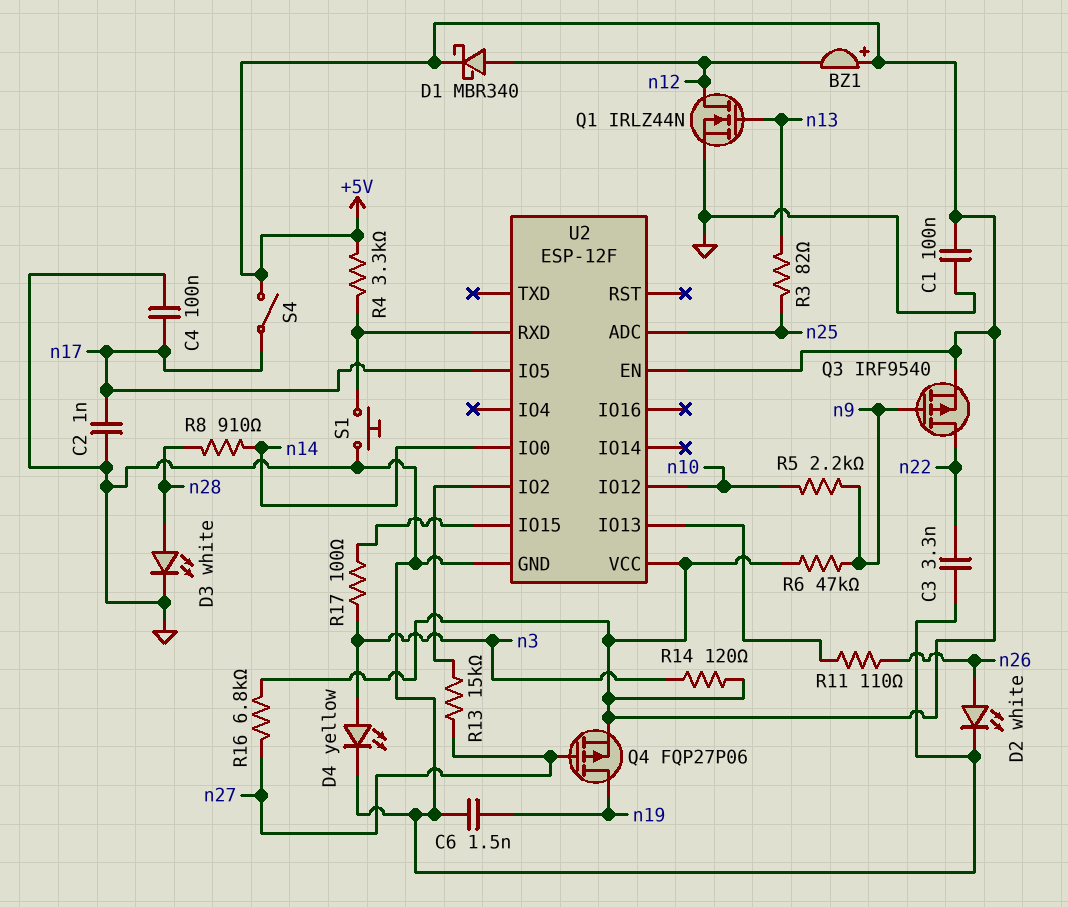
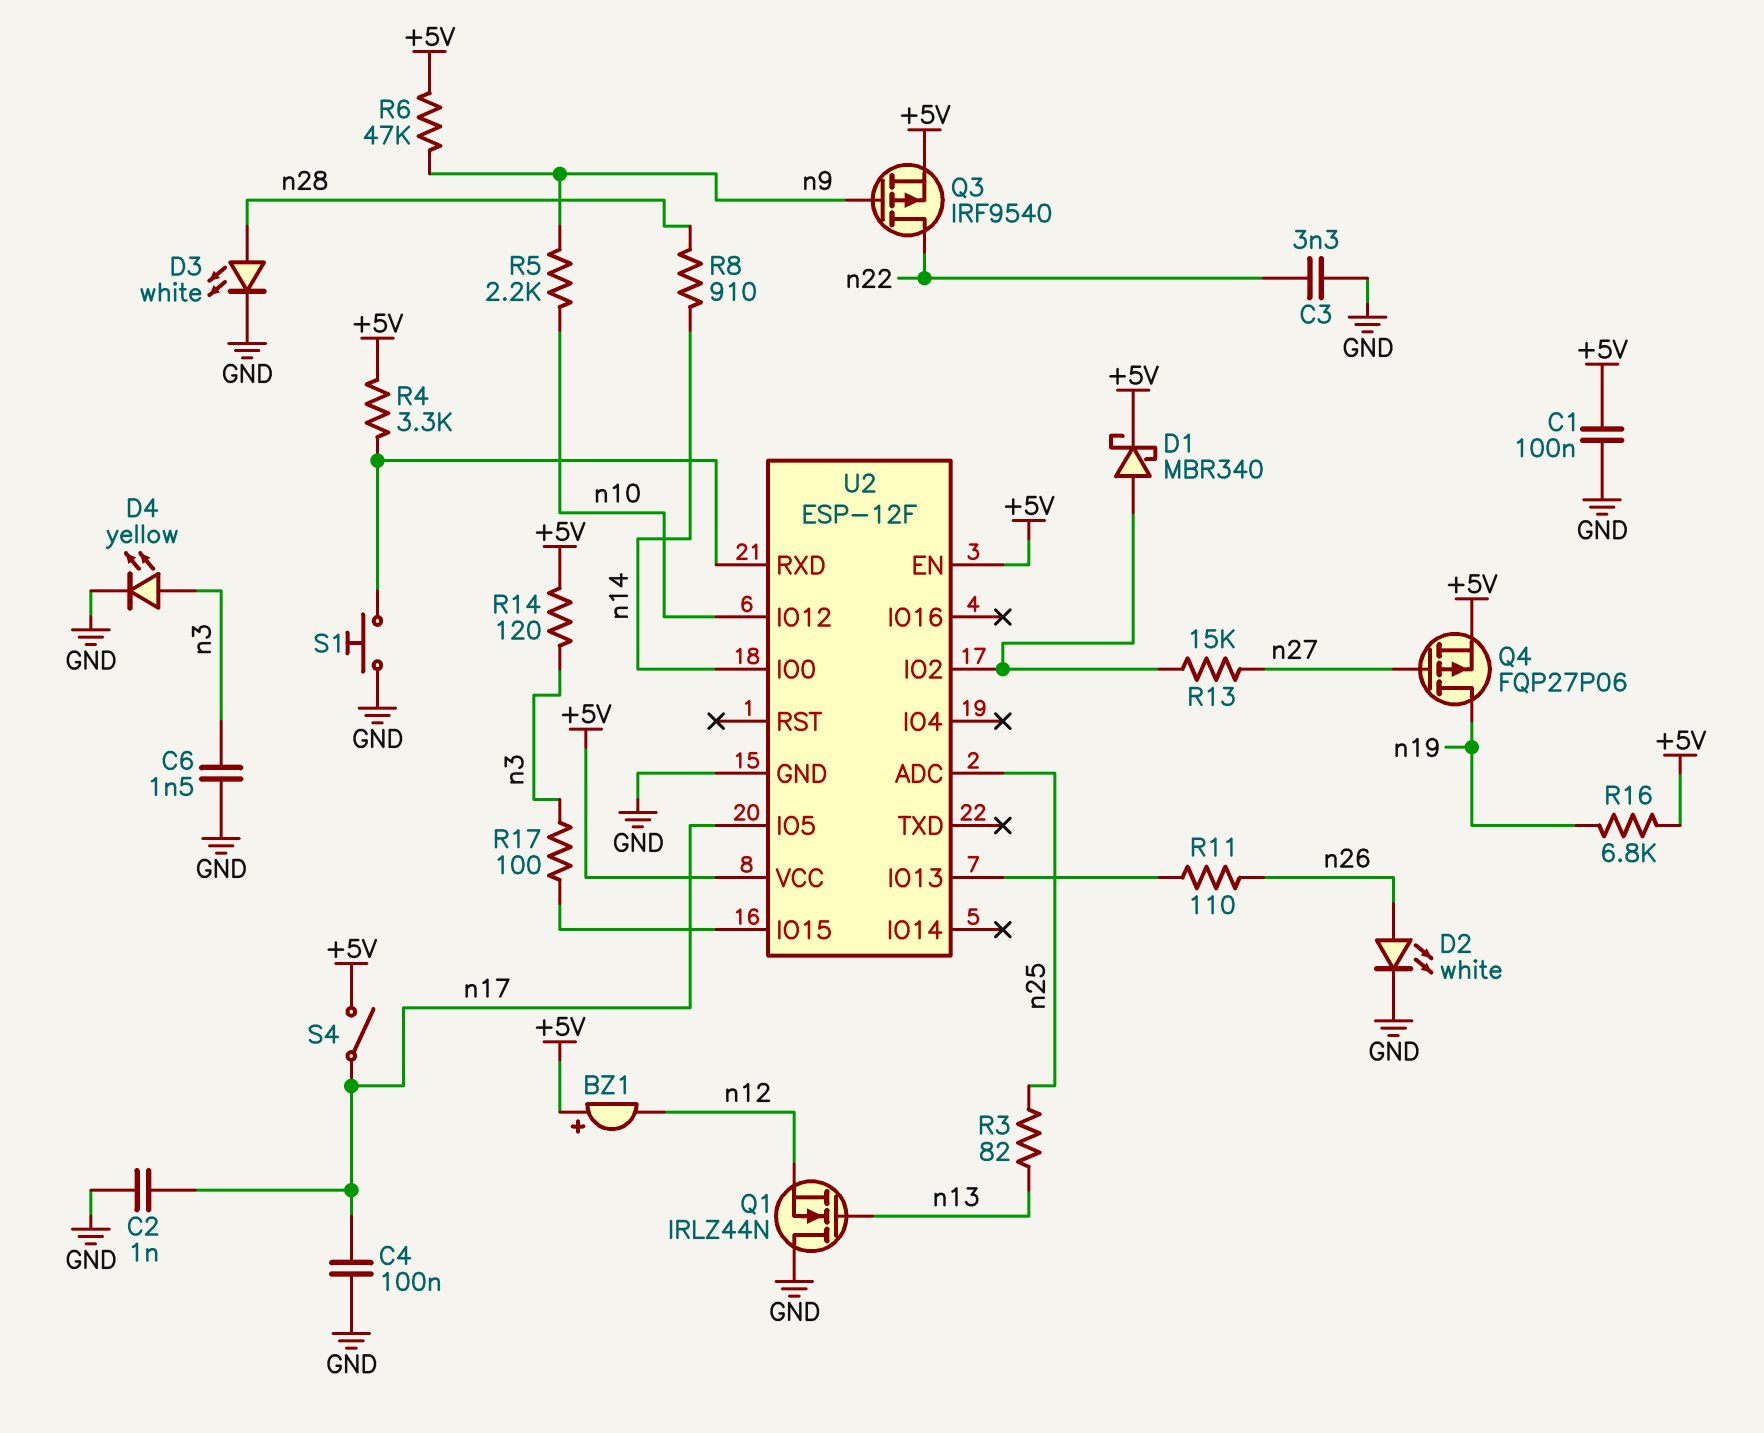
C6: 1.5nF (GND, n19) -> 1.5nF (GND, n3)
D1: schottky MBR340 (A n12, K +5V) -> schottky MBR340 (A U2/IO2, K +5V)
Q1: NMOS IRLZ44N (G n13, D n12, S GND) -> NMOS IRLZ44N (G n13, D GND, S n12)
R16: 6.8k (+5V, n27) -> 6.8k (+5V, n19)

